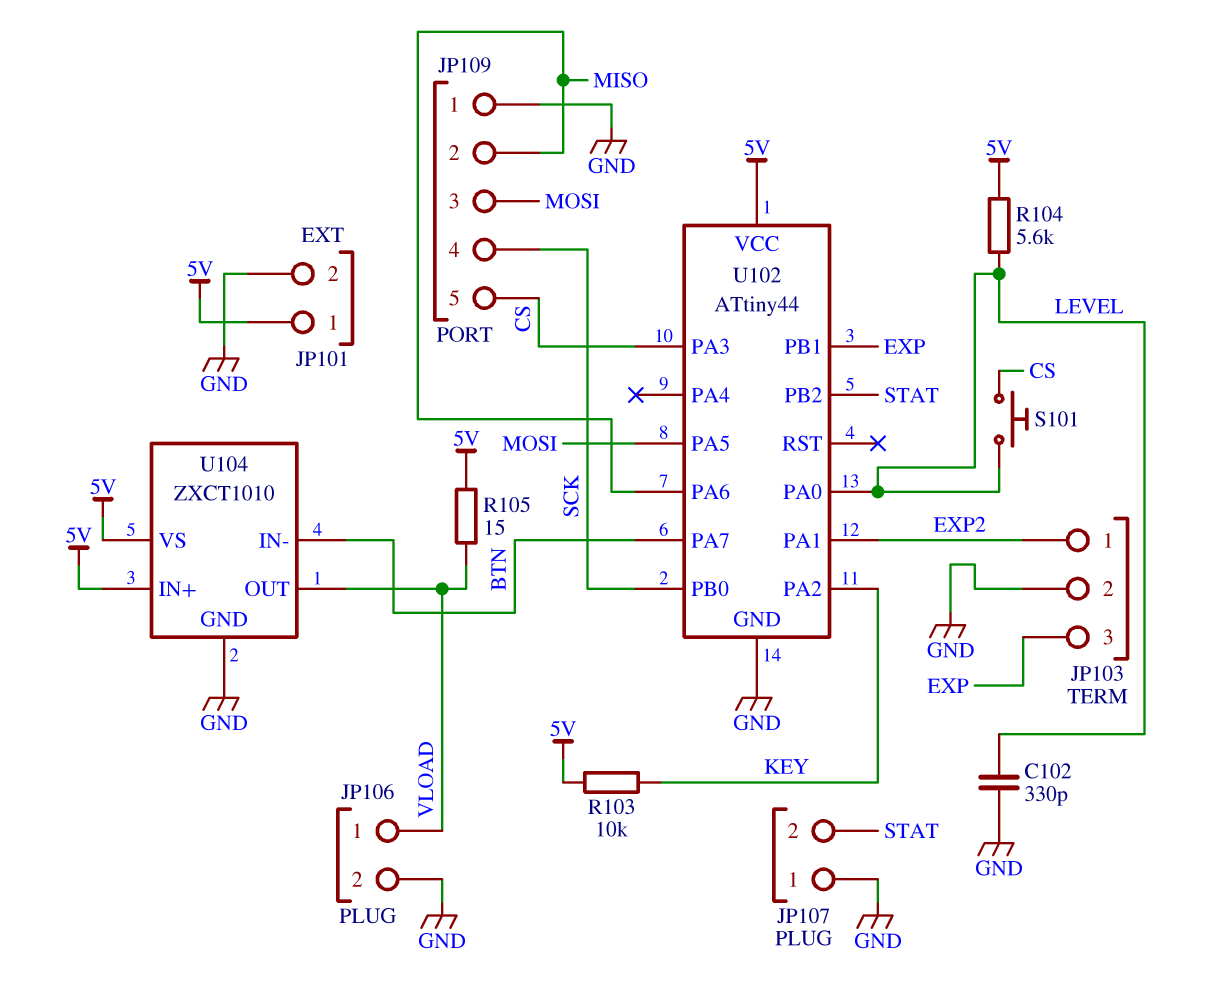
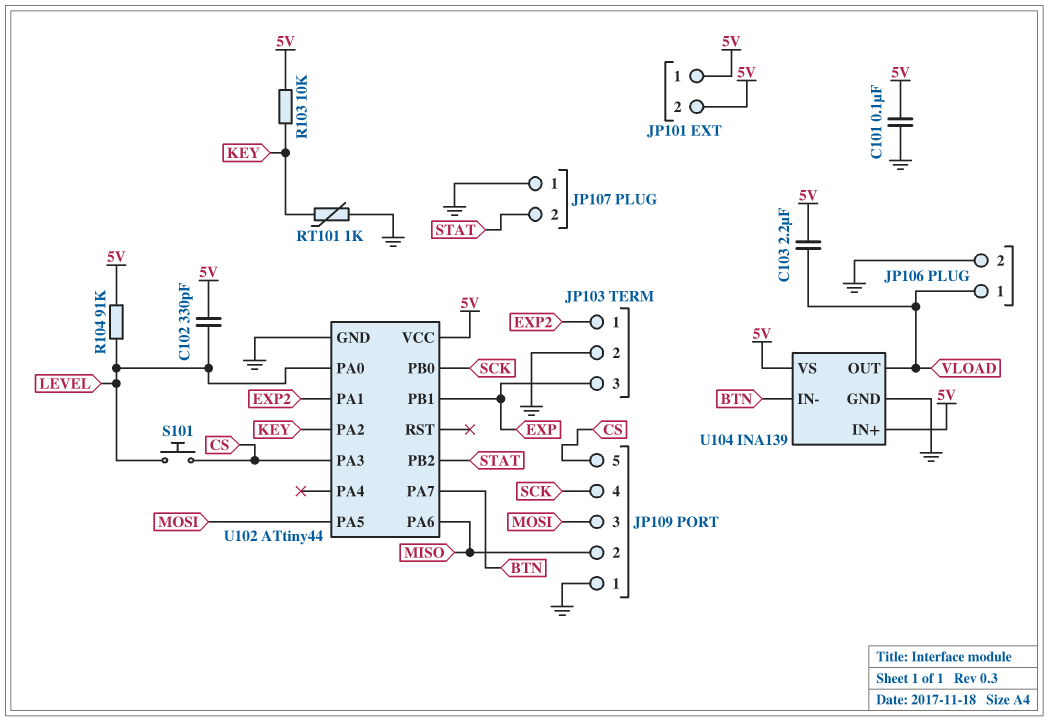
C101: none -> 100nF (5V, GND)
C102: 330pF (GND, LEVEL) -> 330pF (5V, LEVEL)
C103: none -> 2.2uF (5V, VLOAD)
JP101 pin 2: GND -> 5V
R104: 5.6k (5V, LEVEL) -> 91k (5V, LEVEL)
R105: 15 (5V, VLOAD) -> none
RT101: none -> 1k (GND, KEY)
U104: ZXCT1010 -> INA139

